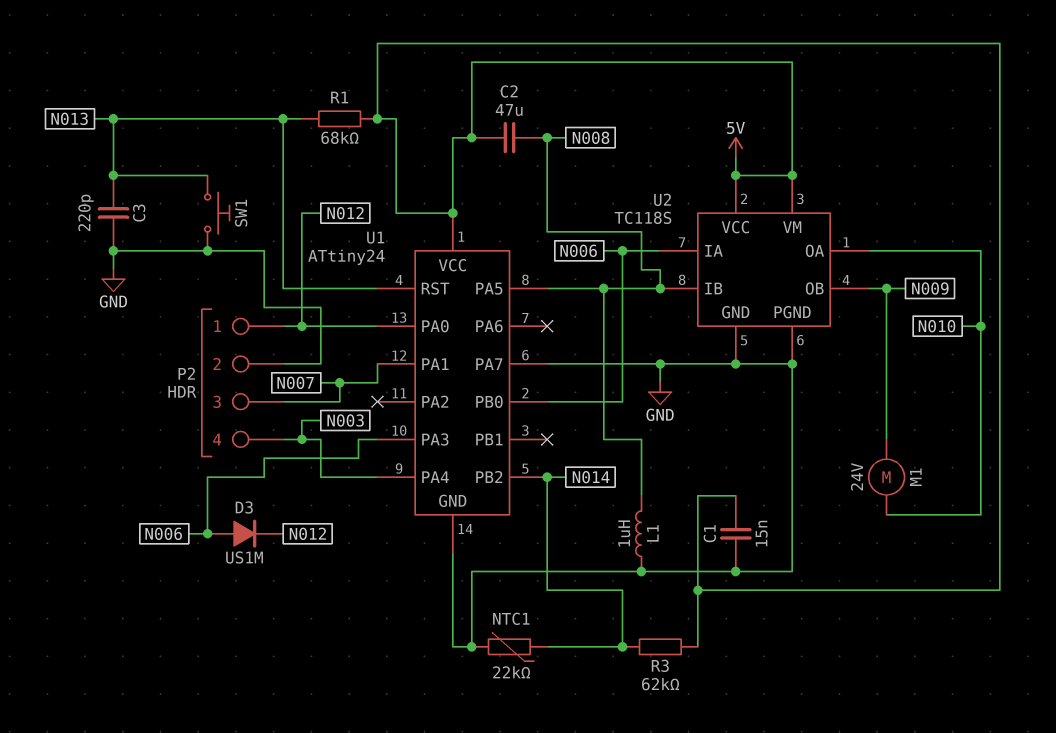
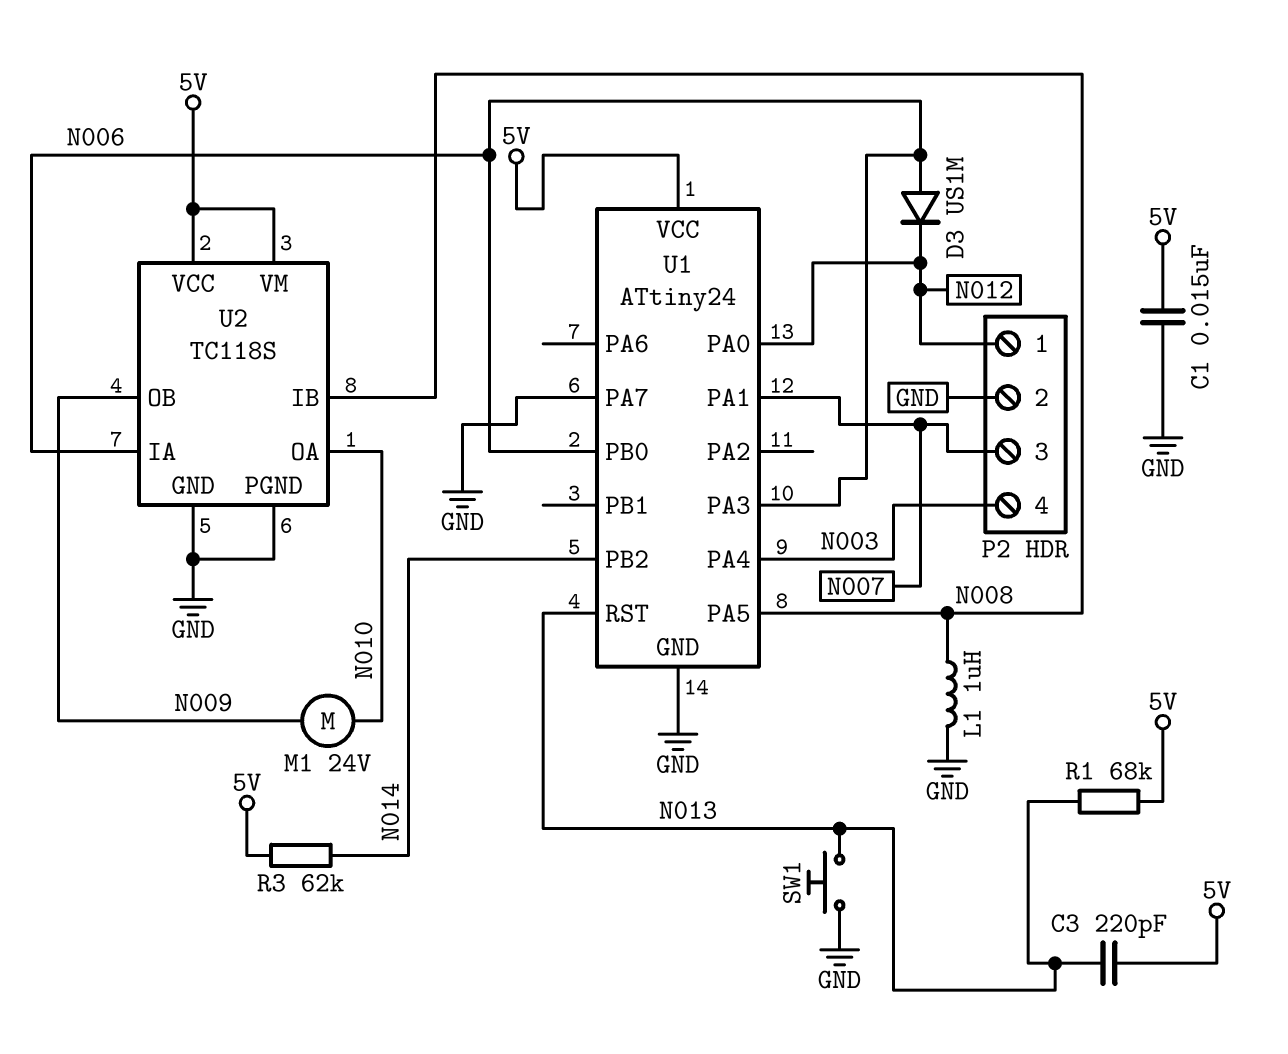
C2: 47uF (5V, N008) -> none
C3: 220pF (GND, N013) -> 220pF (5V, N013)
NTC1: 22k (GND, N014) -> none

